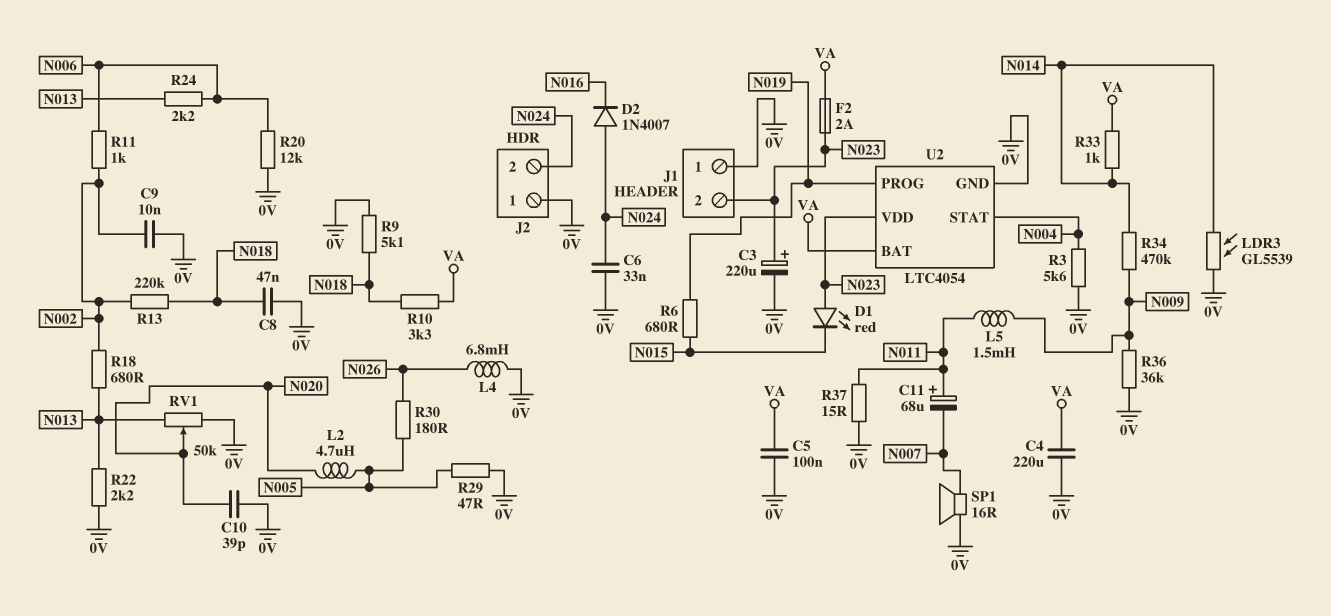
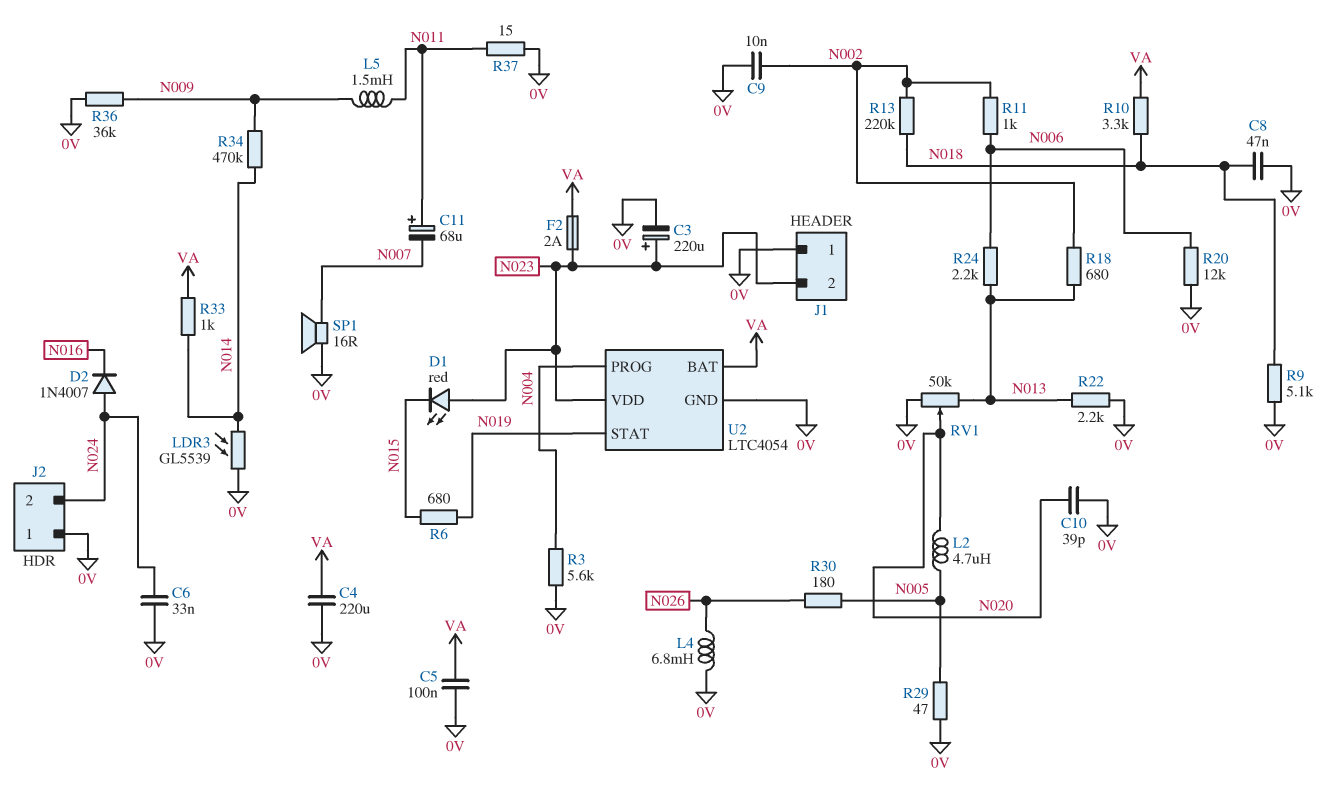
U2 pin PROG: N019 -> N004
U2 pin STAT: N004 -> N019

